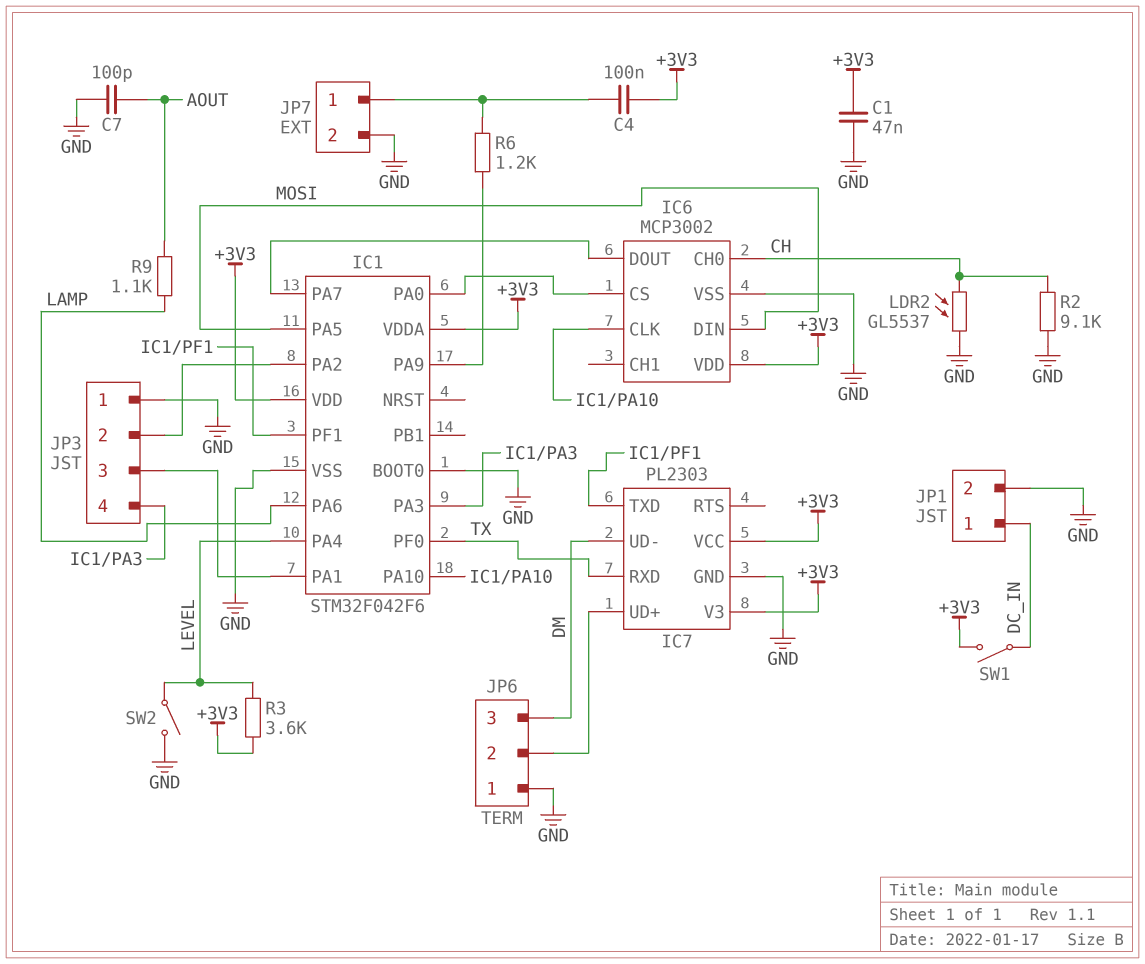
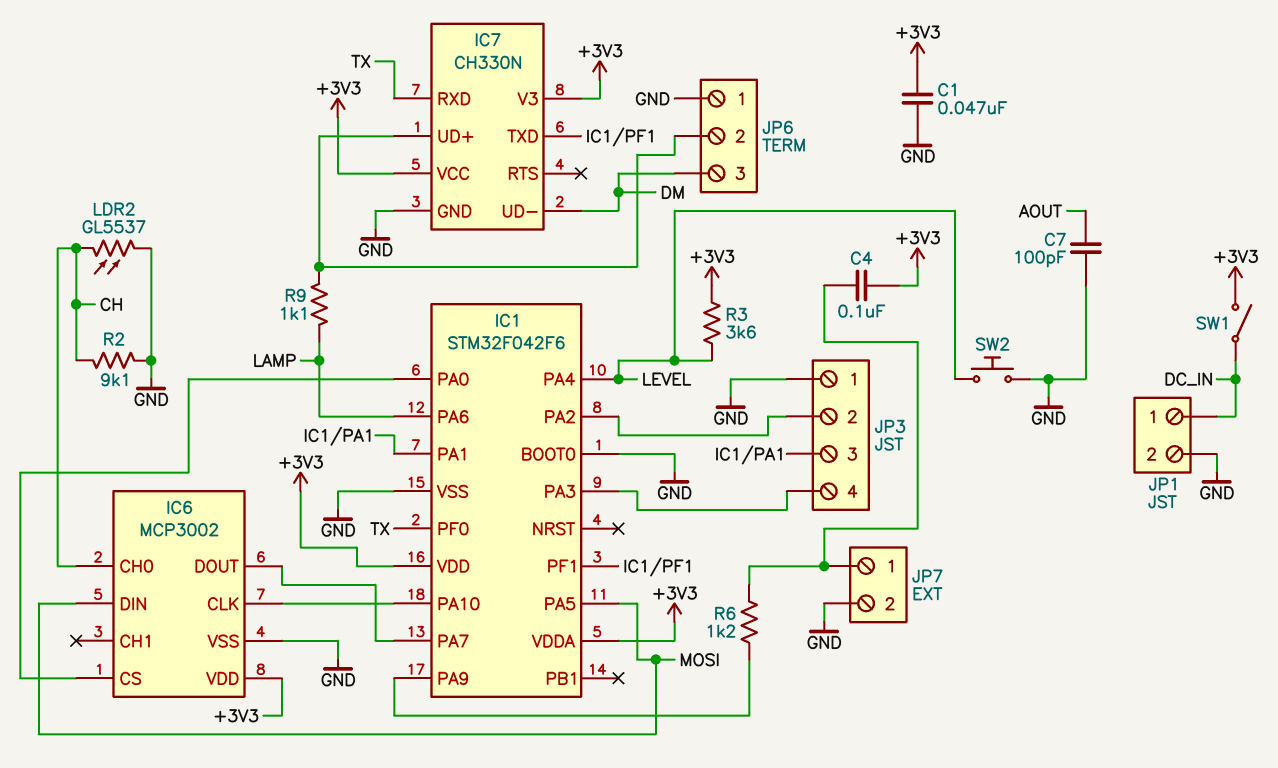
IC7: PL2303 -> CH330N
R9: 1.1k (AOUT, LAMP) -> 1.1k (IC7/UD+, LAMP)
SW2: switch (GND, LEVEL) -> button (GND, LEVEL)

